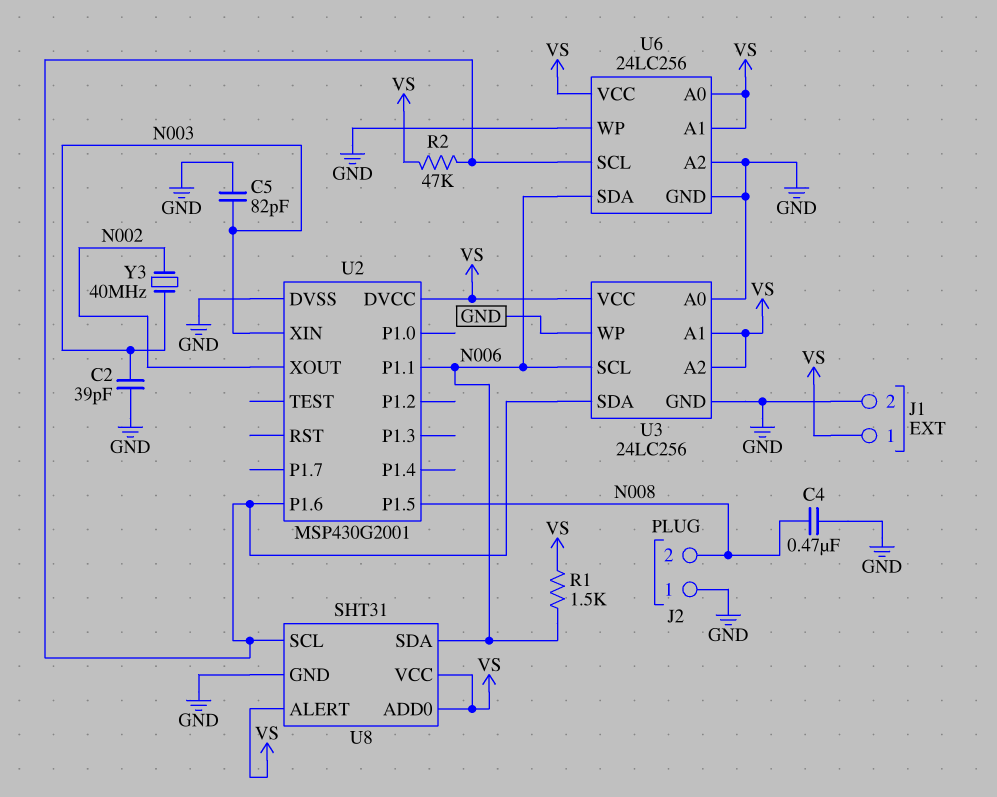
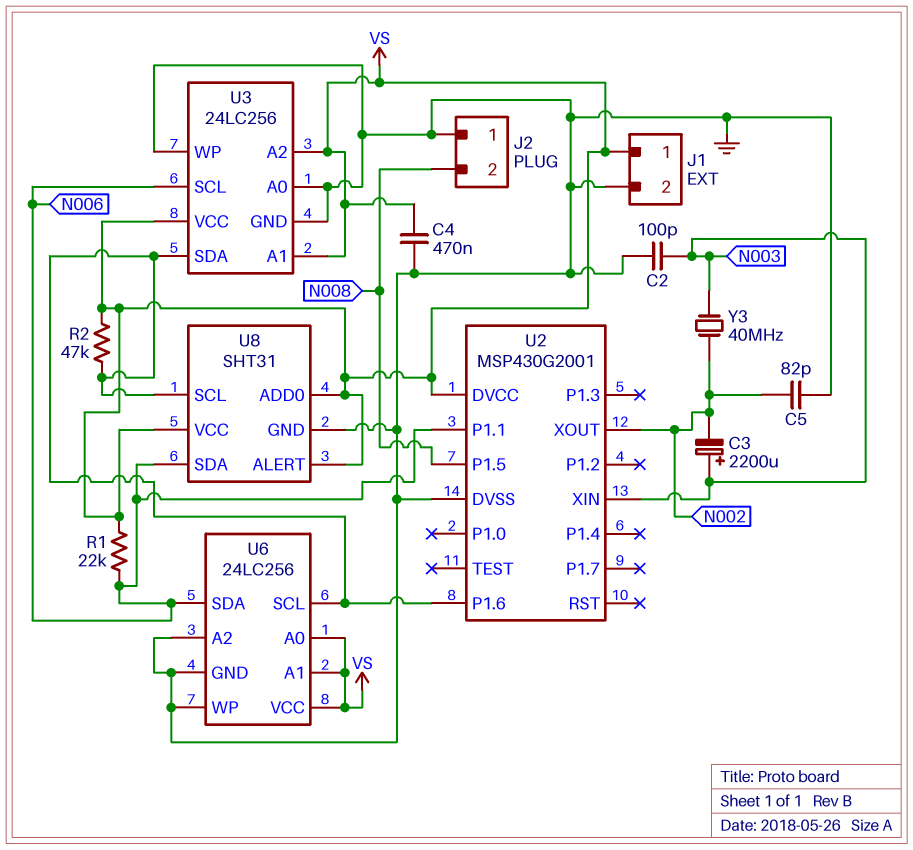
C2: 39pF (GND, N003) -> 100pF (GND, N003)
C3: none -> 2200uF (plus N003, minus N002)
C4: 470nF (GND, N008) -> 470nF (GND, VS)
C5: 82pF (GND, N003) -> 82pF (GND, N002)
R1: 1.5k (N006, VS) -> 22k (N006, VS)

